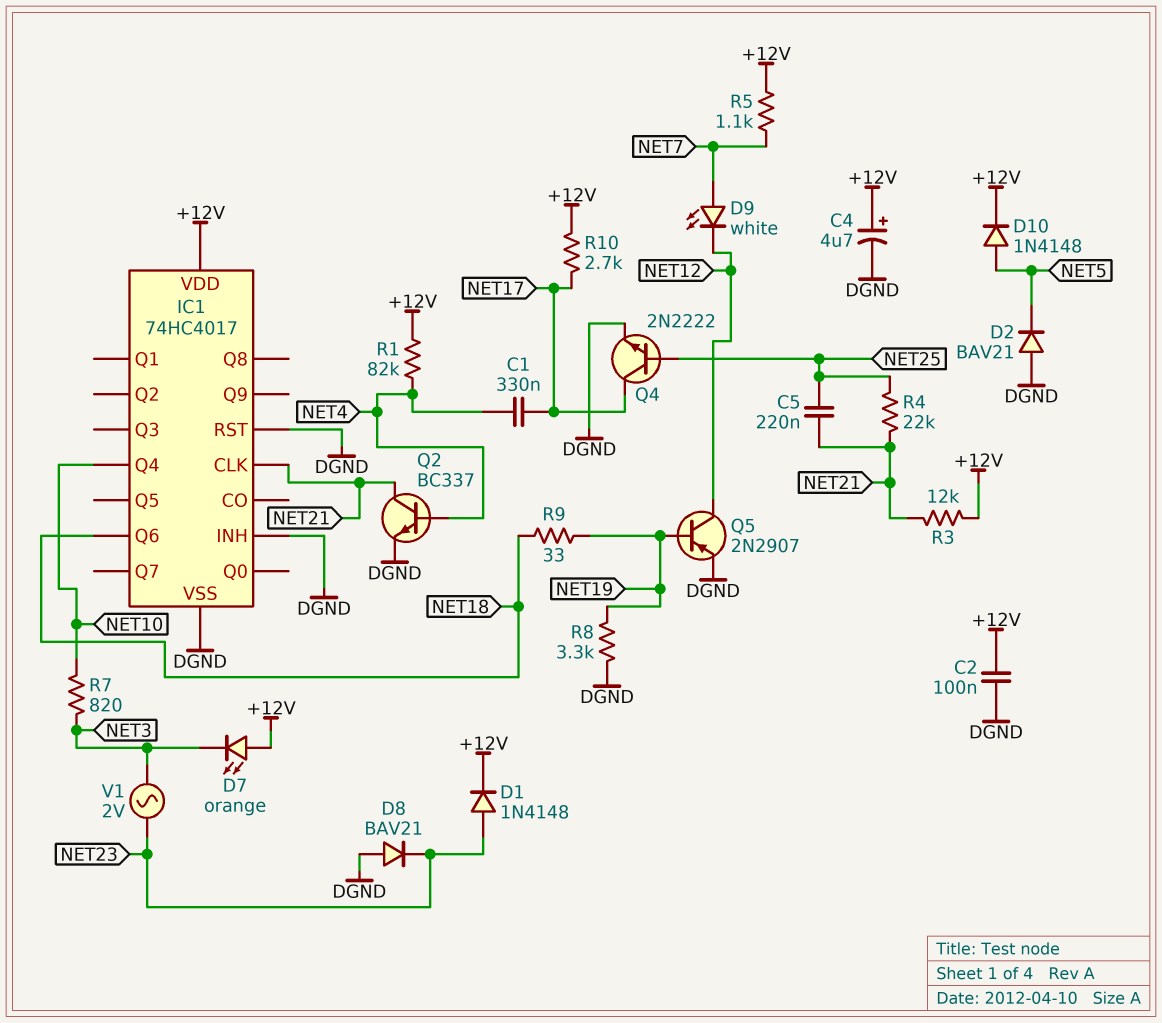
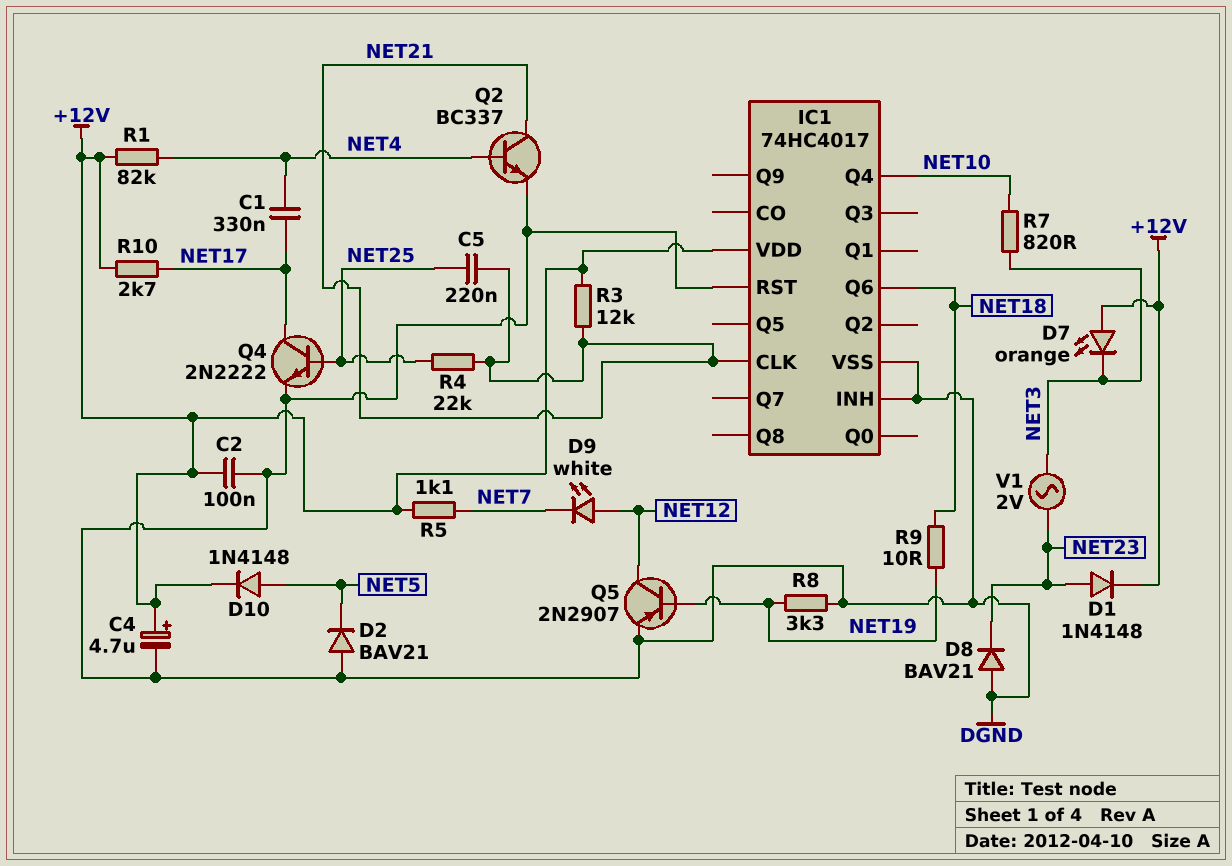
D9: LED white (A NET7, K NET12) -> LED white (A NET12, K NET7)
R9: 33 (NET18, NET19) -> 10 (NET18, NET19)

